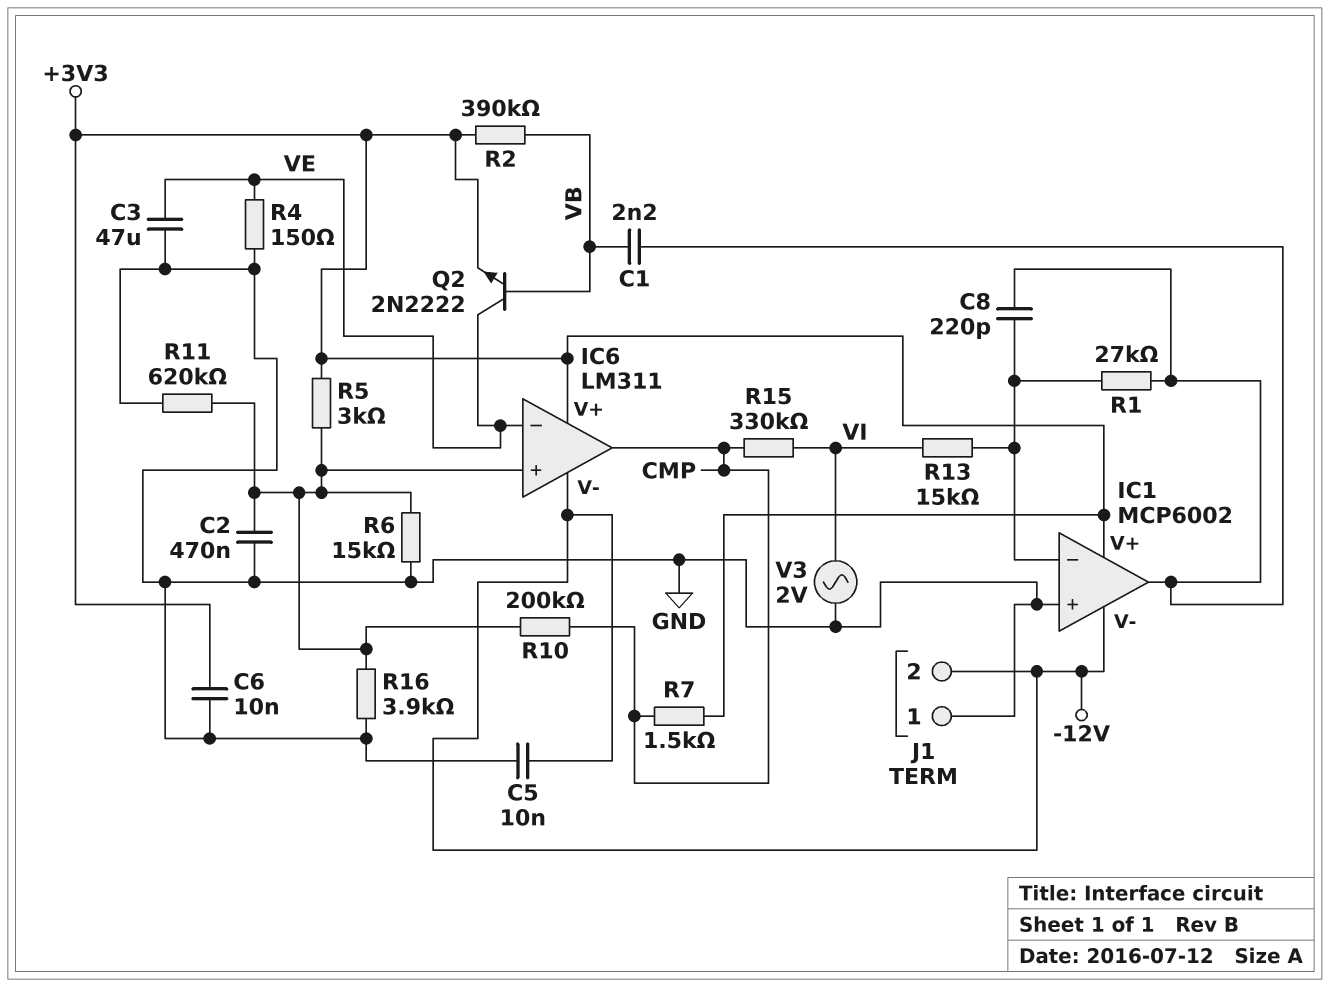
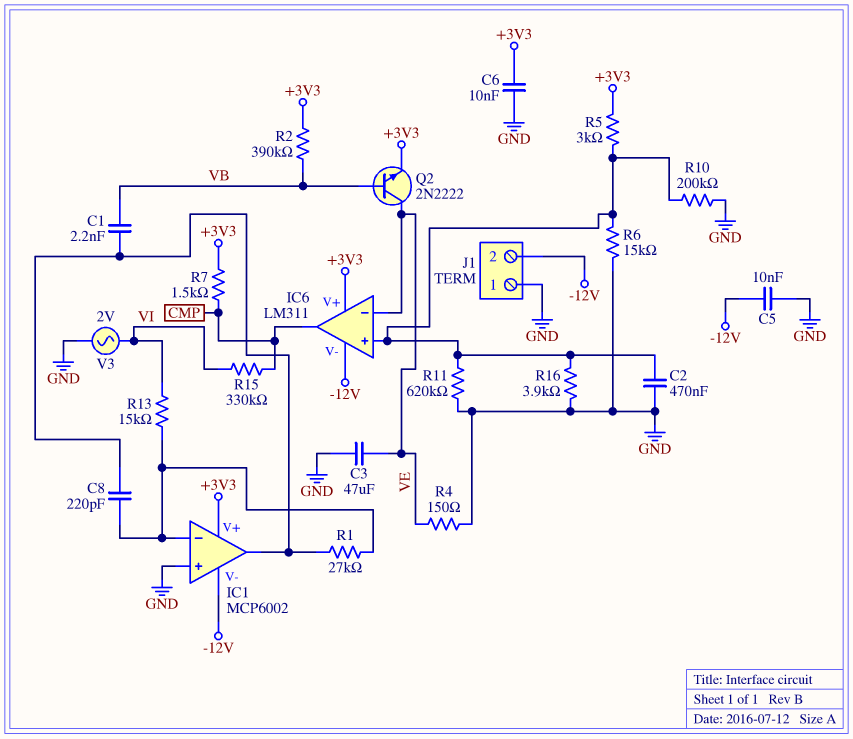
R10: 200k (CMP, IC6/in+) -> 200k (GND, IC6/in+)

